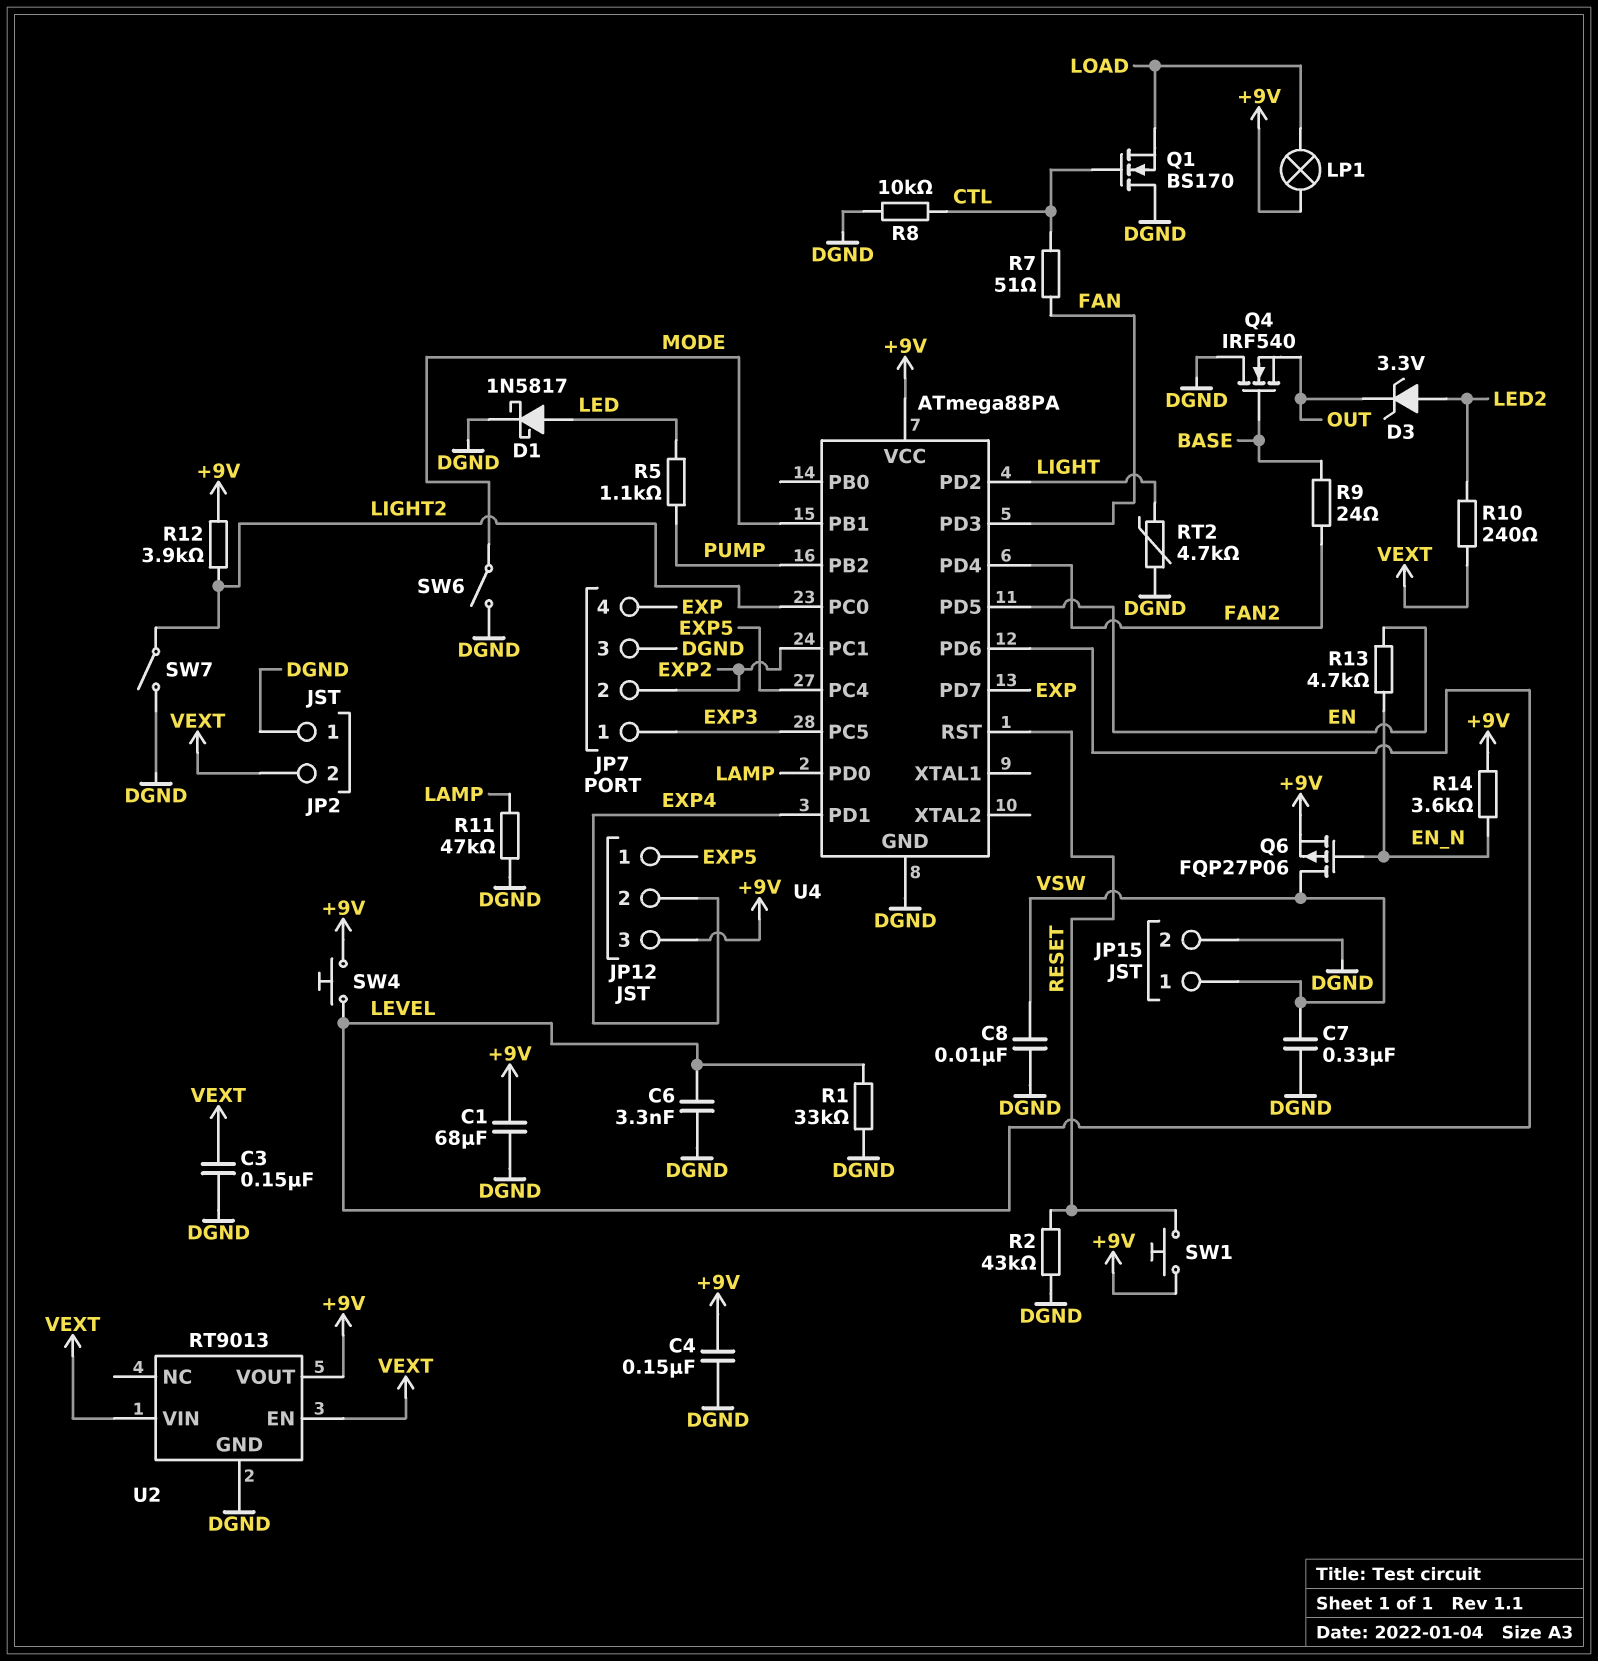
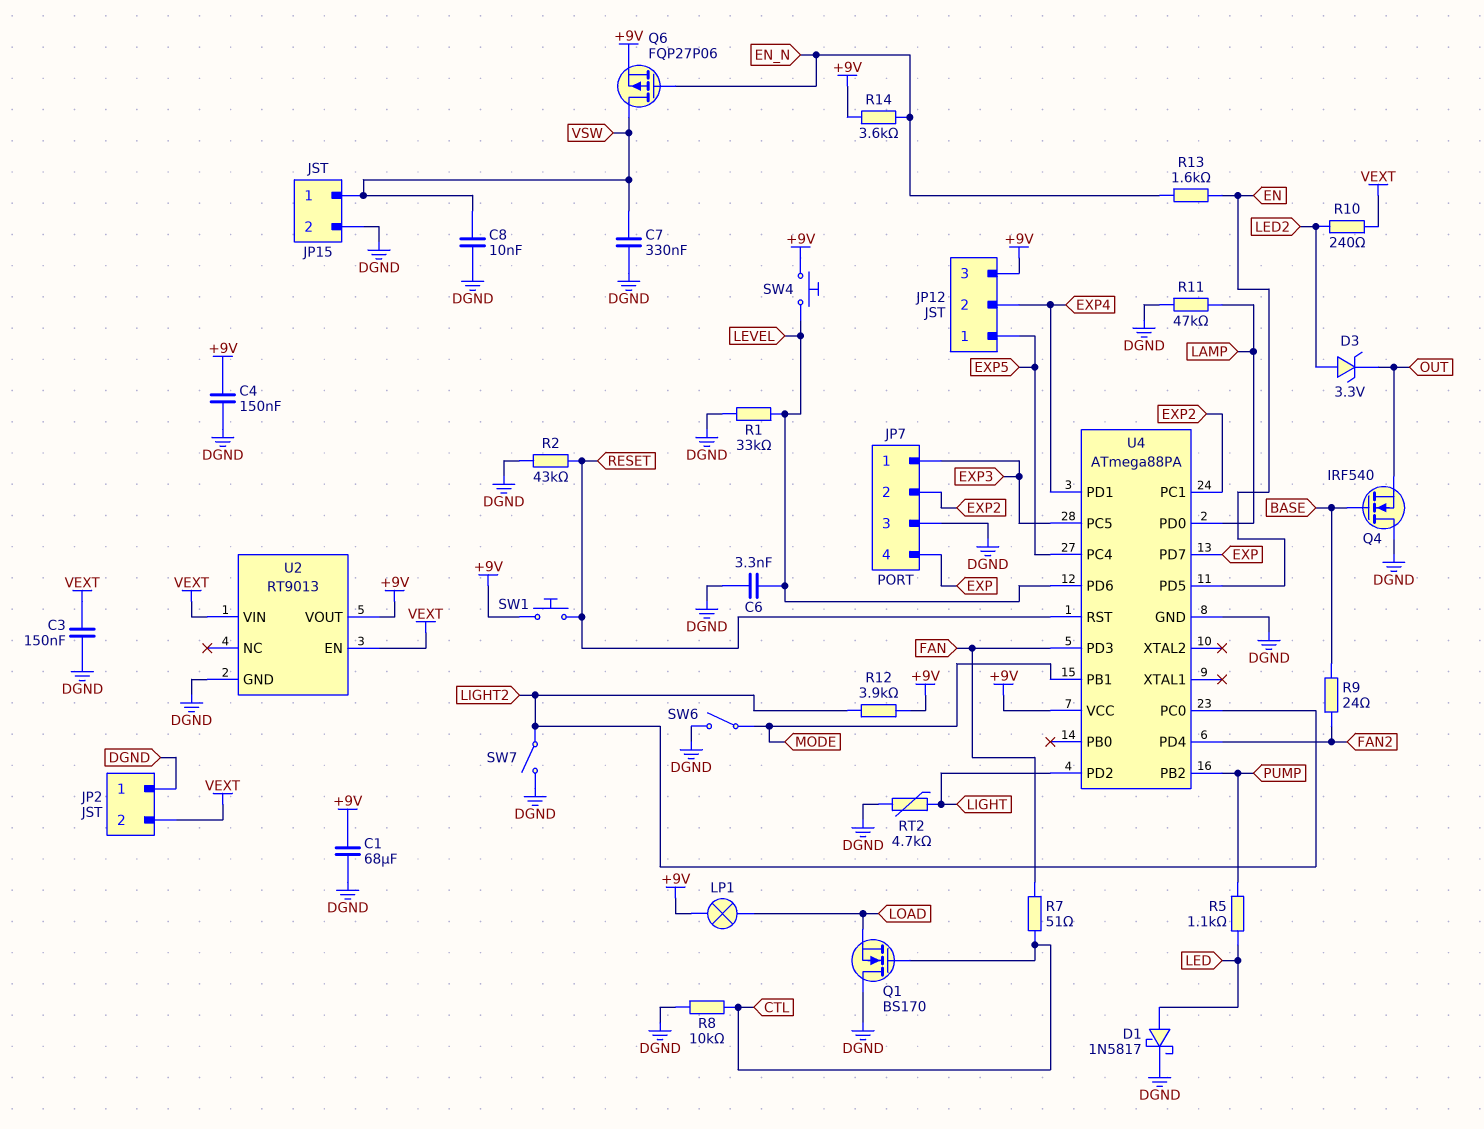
R13: 4.7k (EN, EN_N) -> 1.6k (EN, EN_N)

